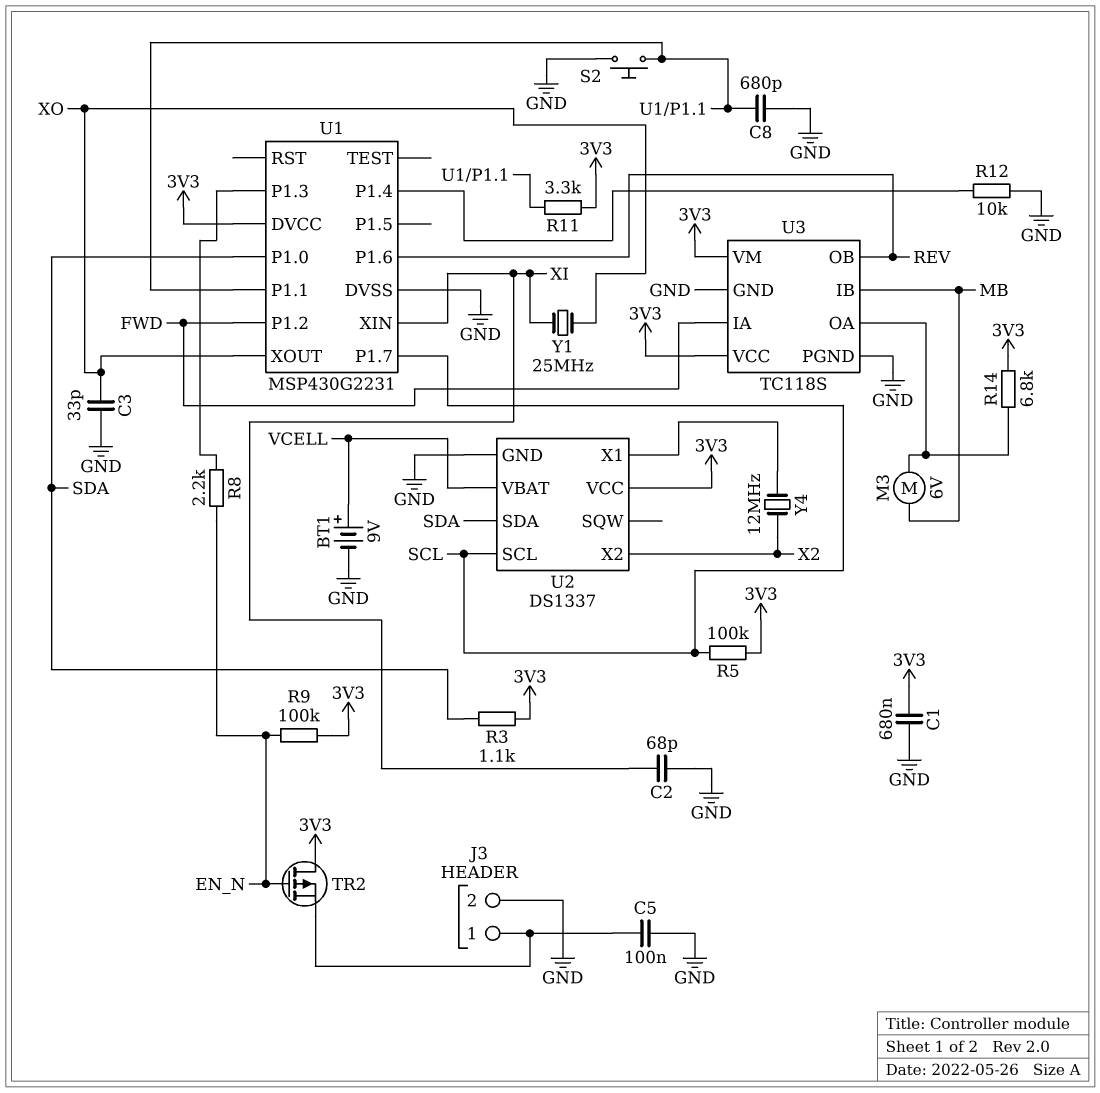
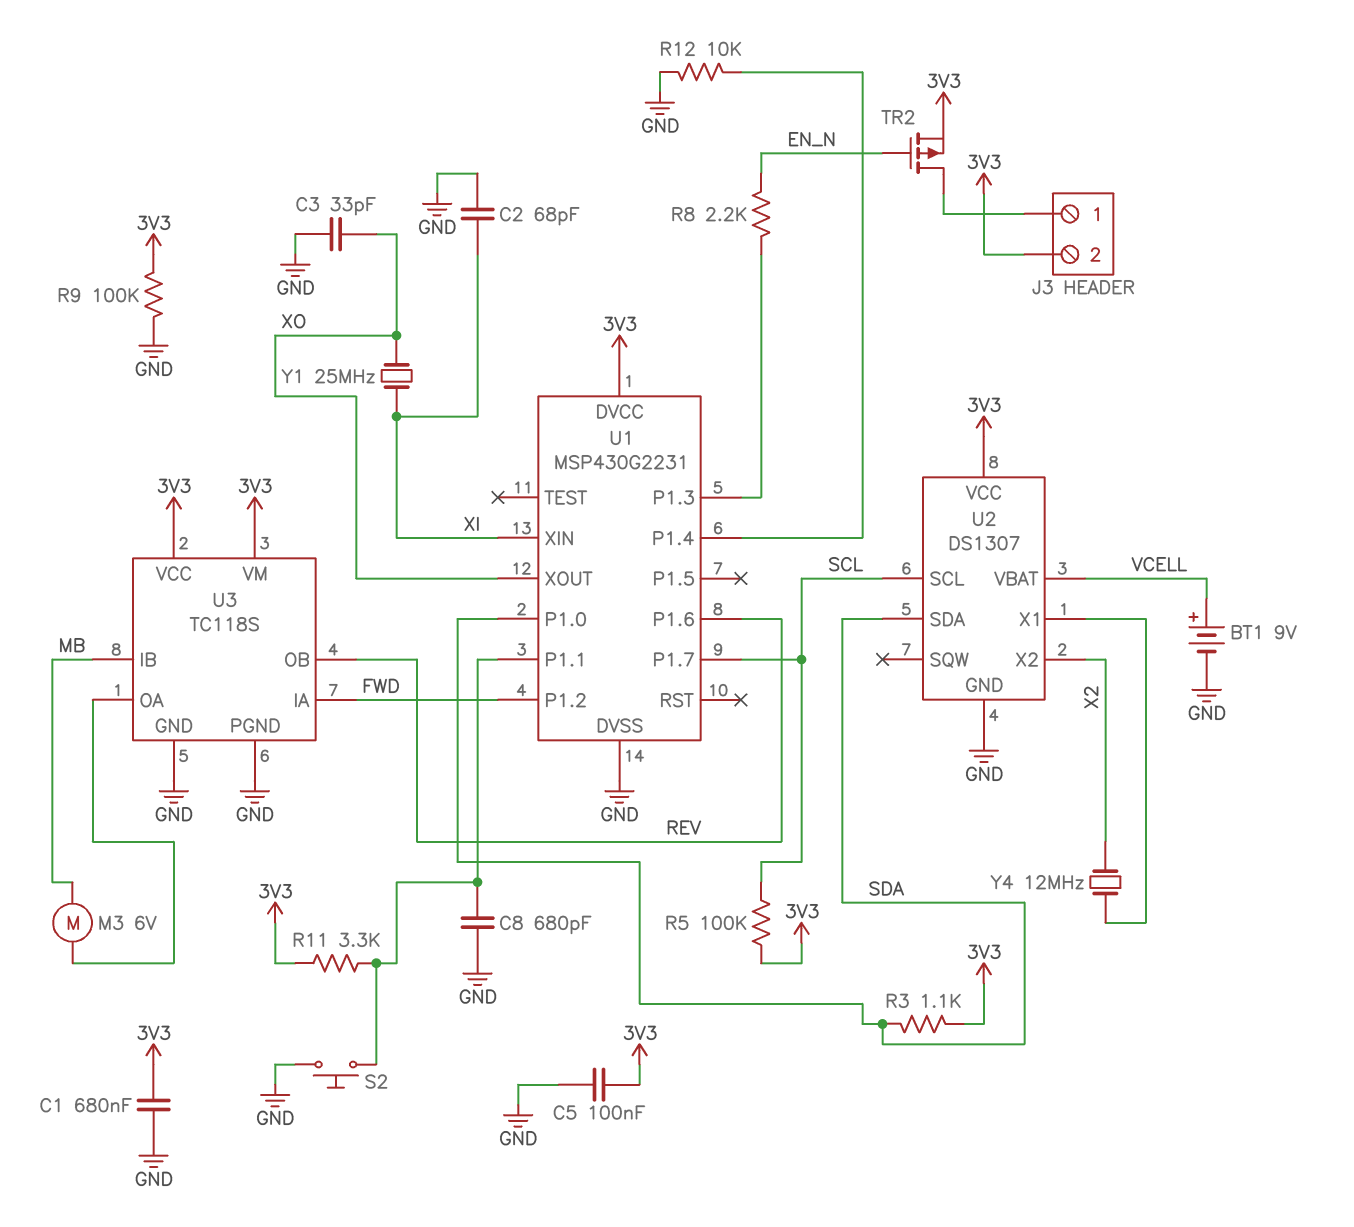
C5: 100nF (GND, J3/1) -> 100nF (3V3, GND)
J3 pin 2: GND -> 3V3
R9: 100k (3V3, EN_N) -> 100k (3V3, GND)
R14: 6.8k (3V3, U3/OA) -> none
TR2: PMOS (G EN_N, D 3V3, S J3/1) -> PMOS (G EN_N, D J3/1, S 3V3)
U2: DS1337 -> DS1307

